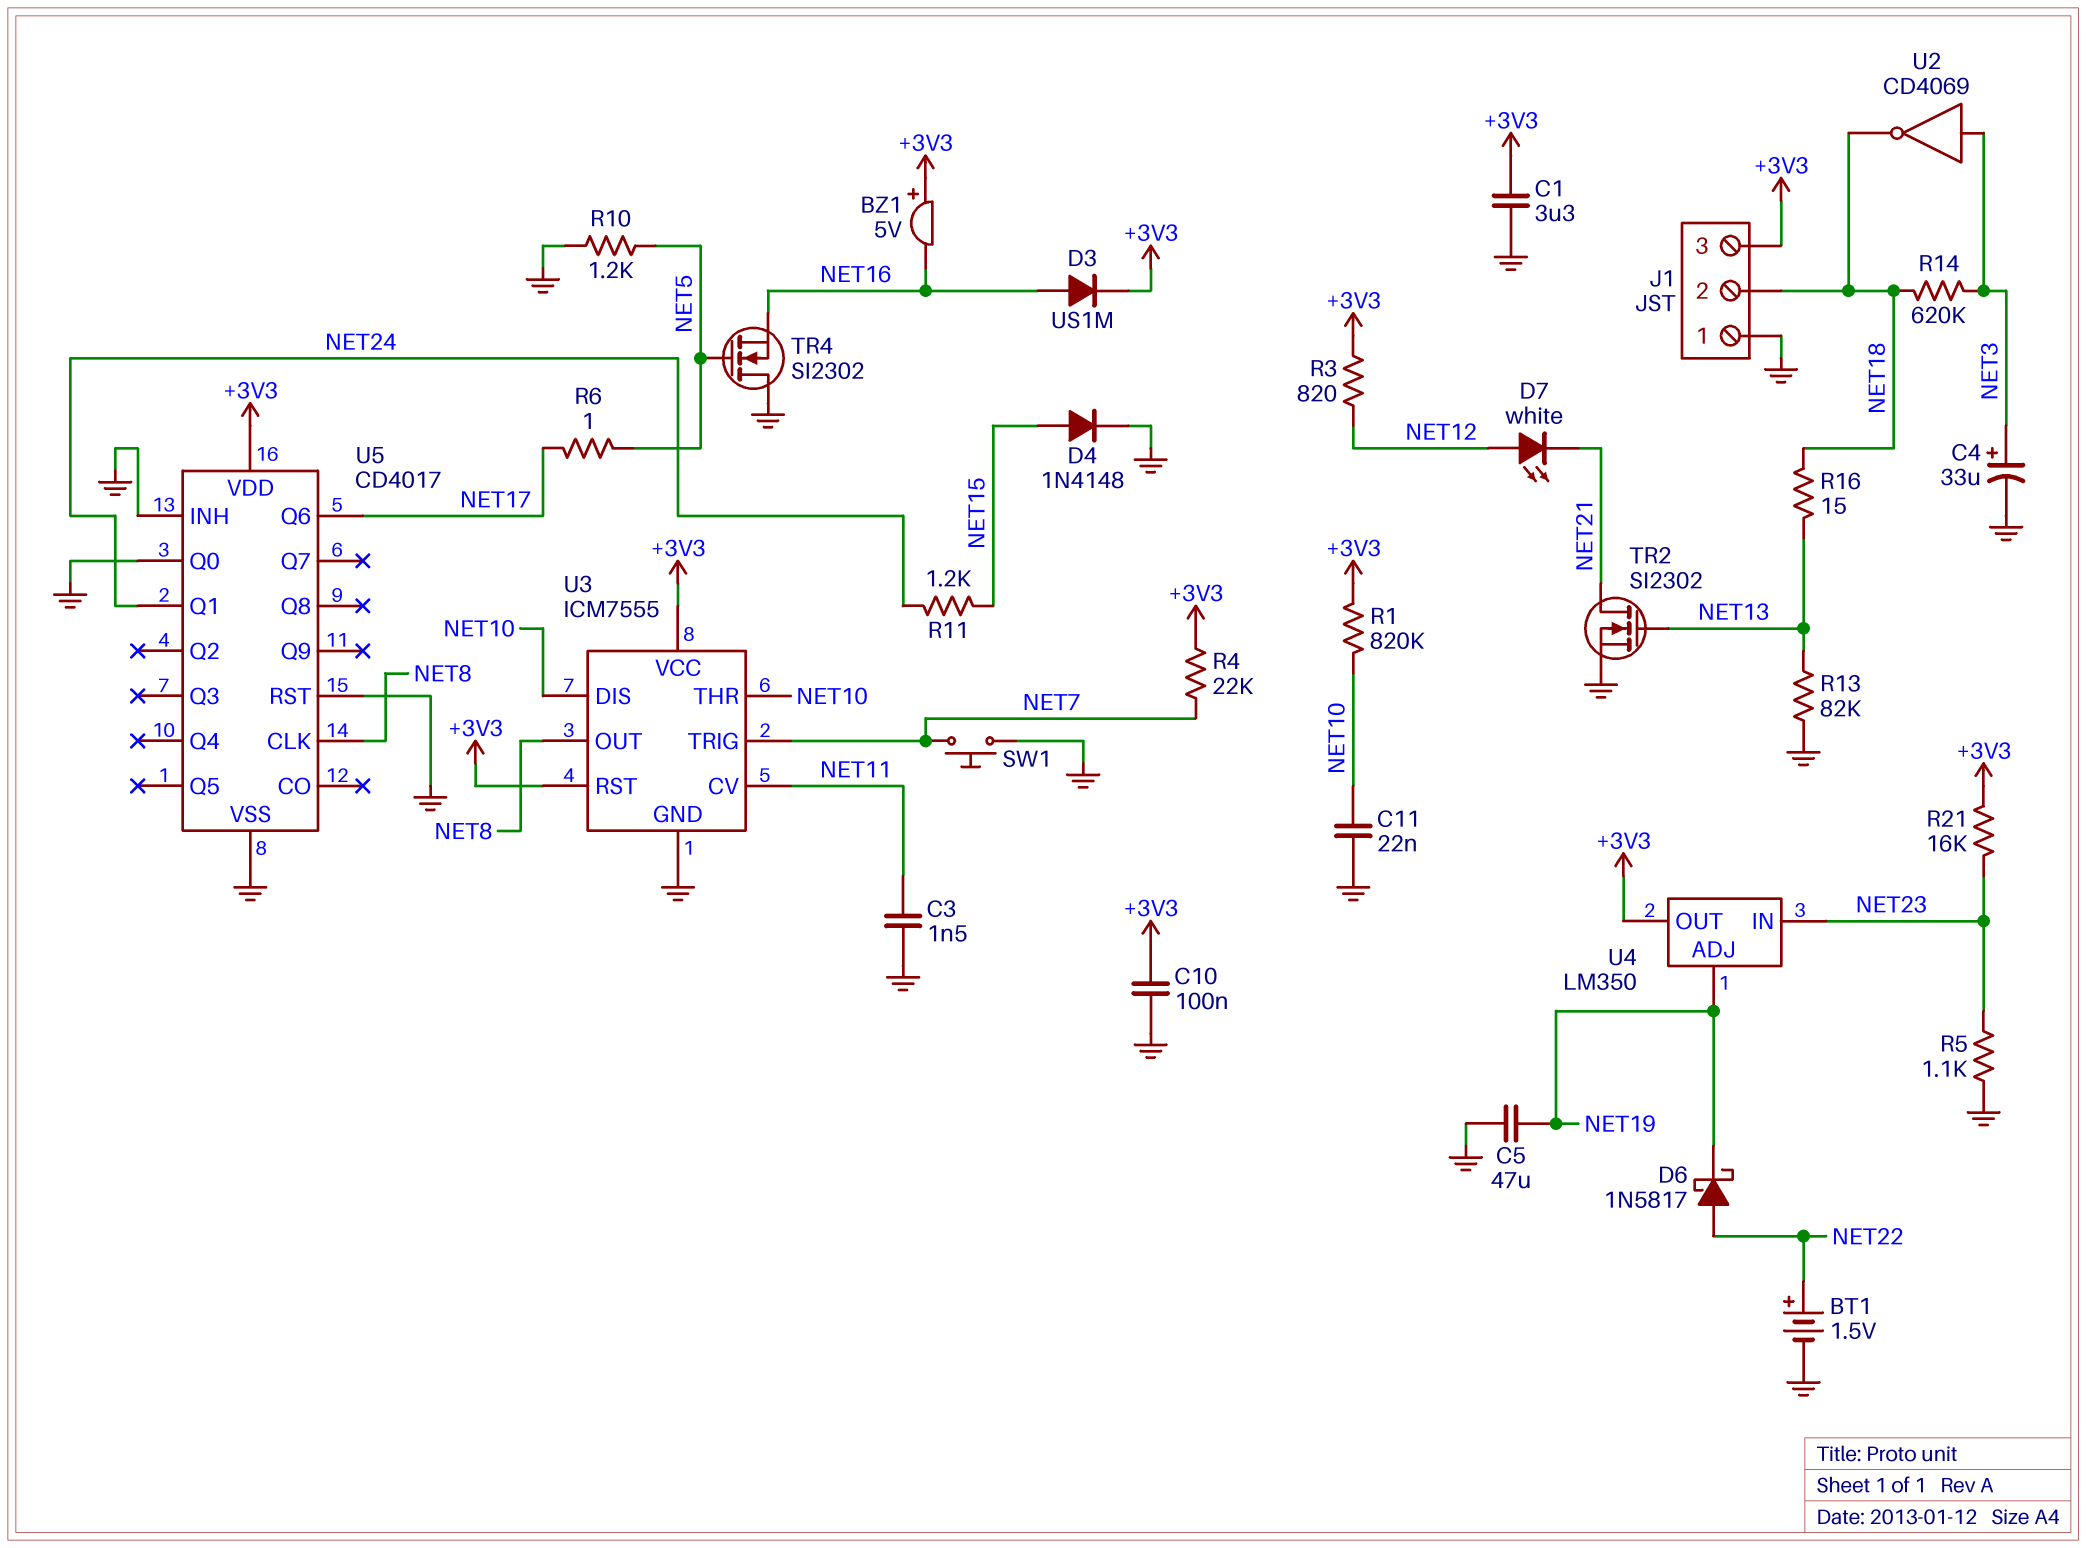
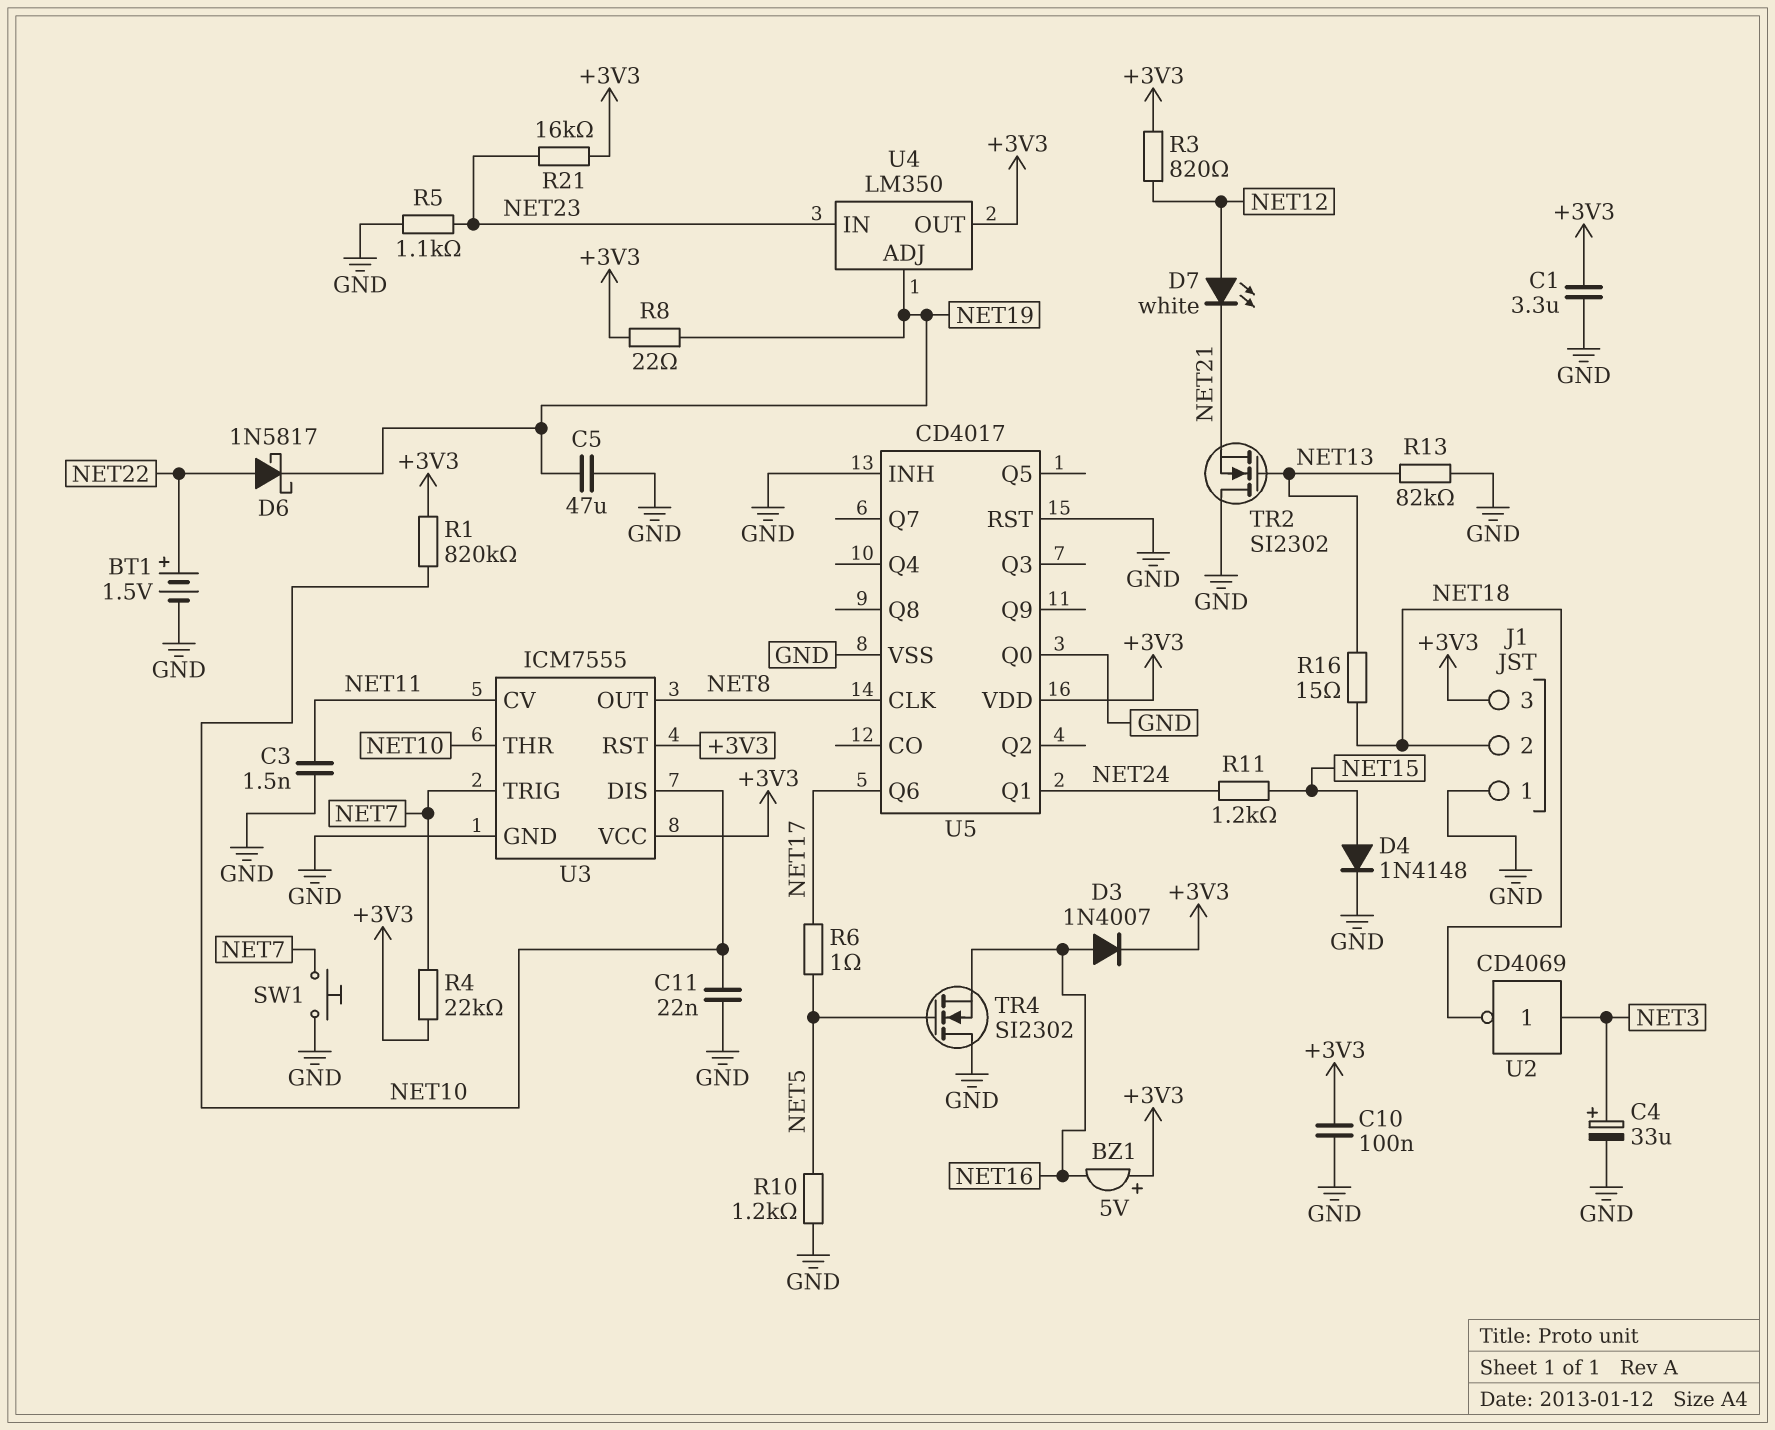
D3: diode US1M (A NET16, K +3V3) -> diode 1N4007 (A NET16, K +3V3)
R8: none -> 22 (+3V3, NET19)
R14: 620k (NET3, NET18) -> none
TR2: NMOS SI2302 (G NET13, D NET21, S GND) -> NMOS SI2302 (G NET13, D GND, S NET21)

